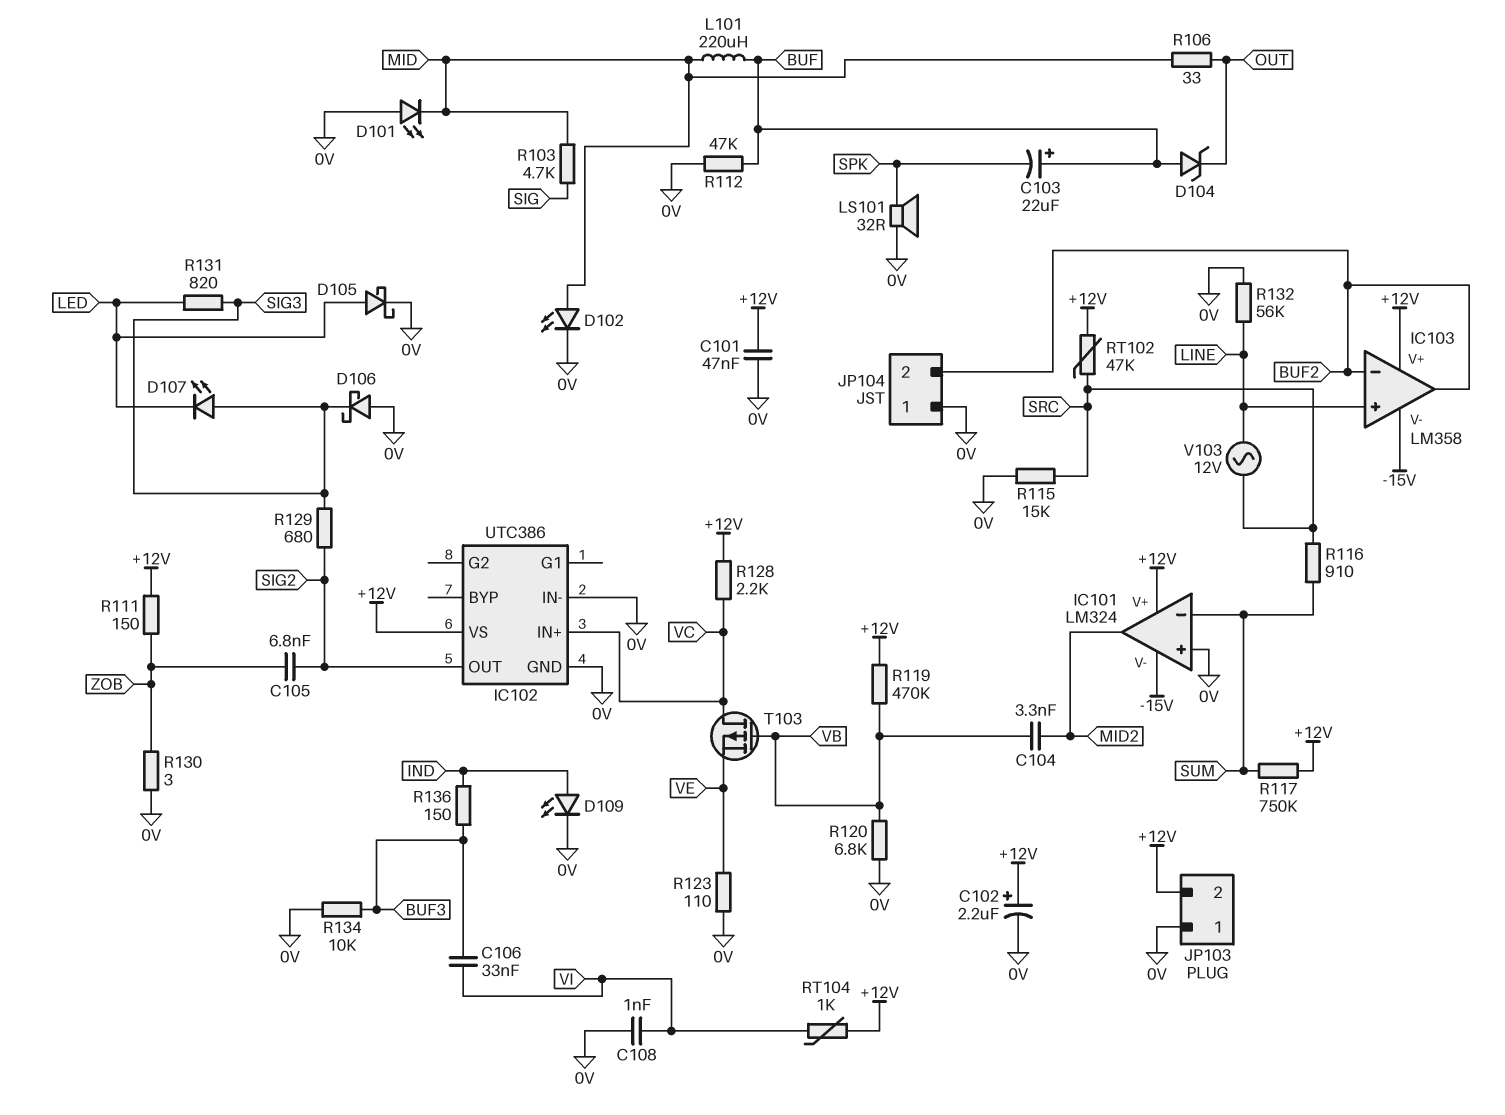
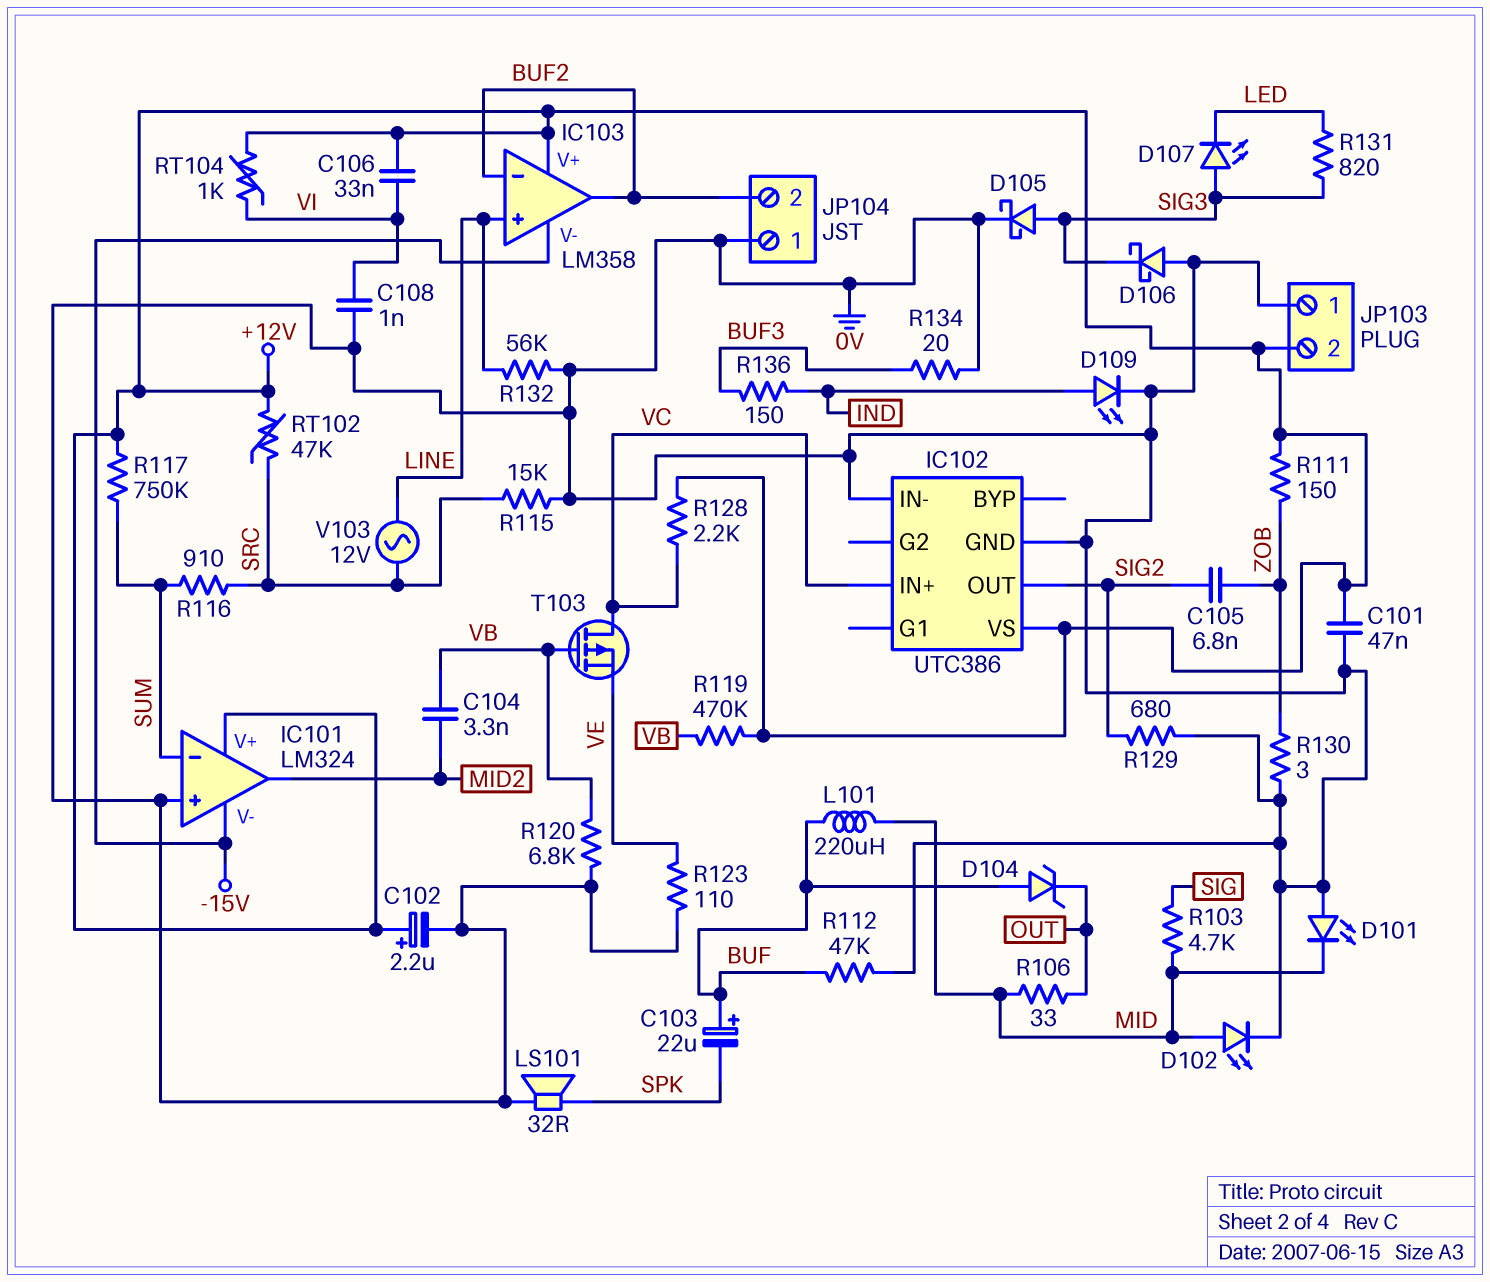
C106: 33nF (BUF3, VI) -> 33nF (+12V, VI)
D105: schottky (A LED, K 0V) -> schottky (A SIG3, K 0V)
R129: 680 (SIG2, SIG3) -> 680 (0V, SIG2)
R134: 10k (0V, BUF3) -> 20 (0V, BUF3)

